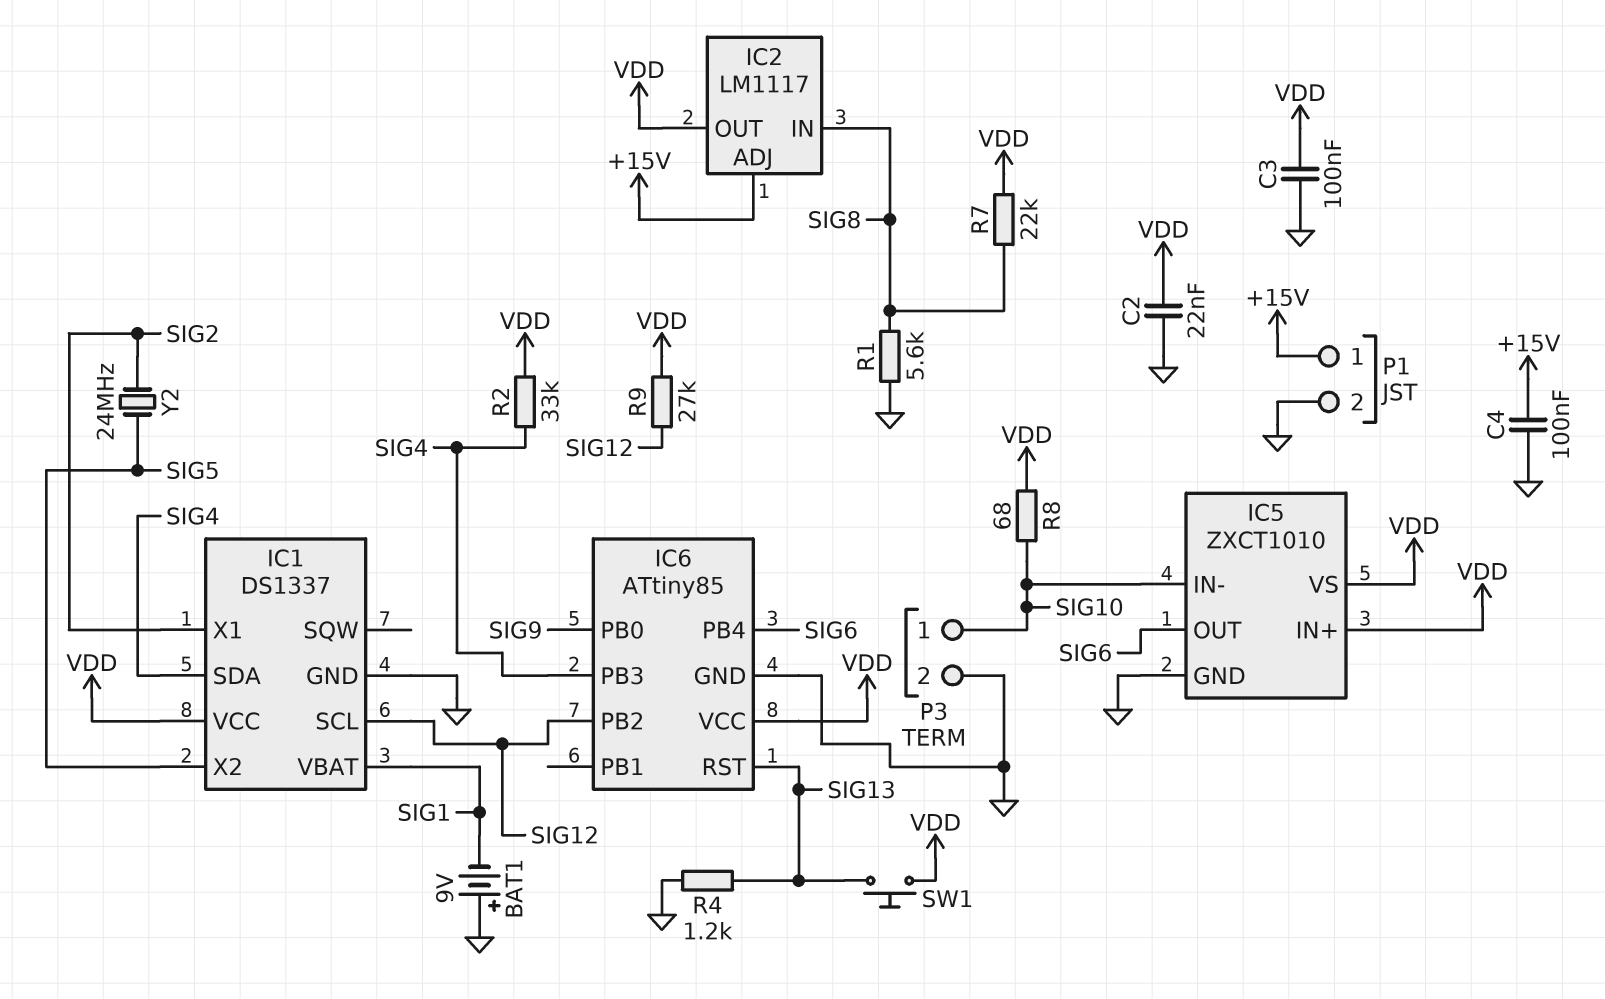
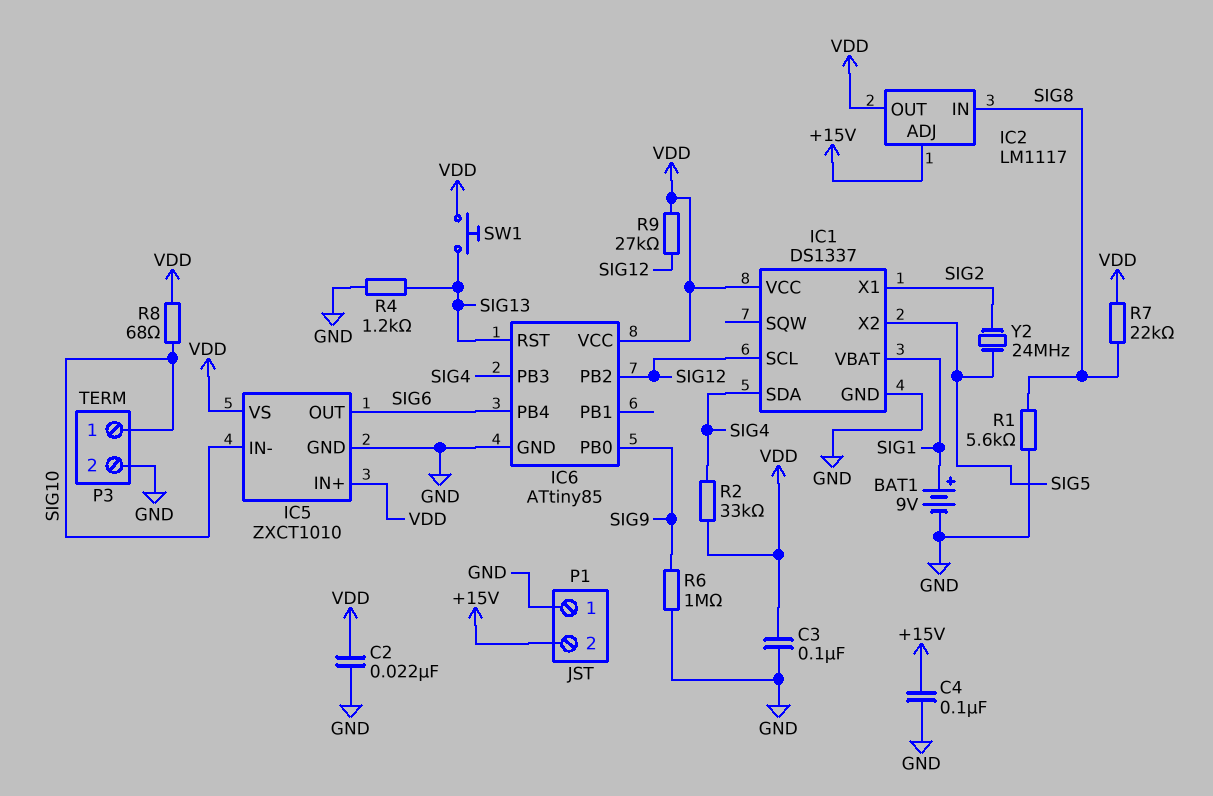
BAT1: 9V (plus GND, minus SIG1) -> 9V (plus SIG1, minus GND)
P1 pin 1: +15V -> GND
P1 pin 2: GND -> +15V
R6: none -> 1M (GND, SIG9)

